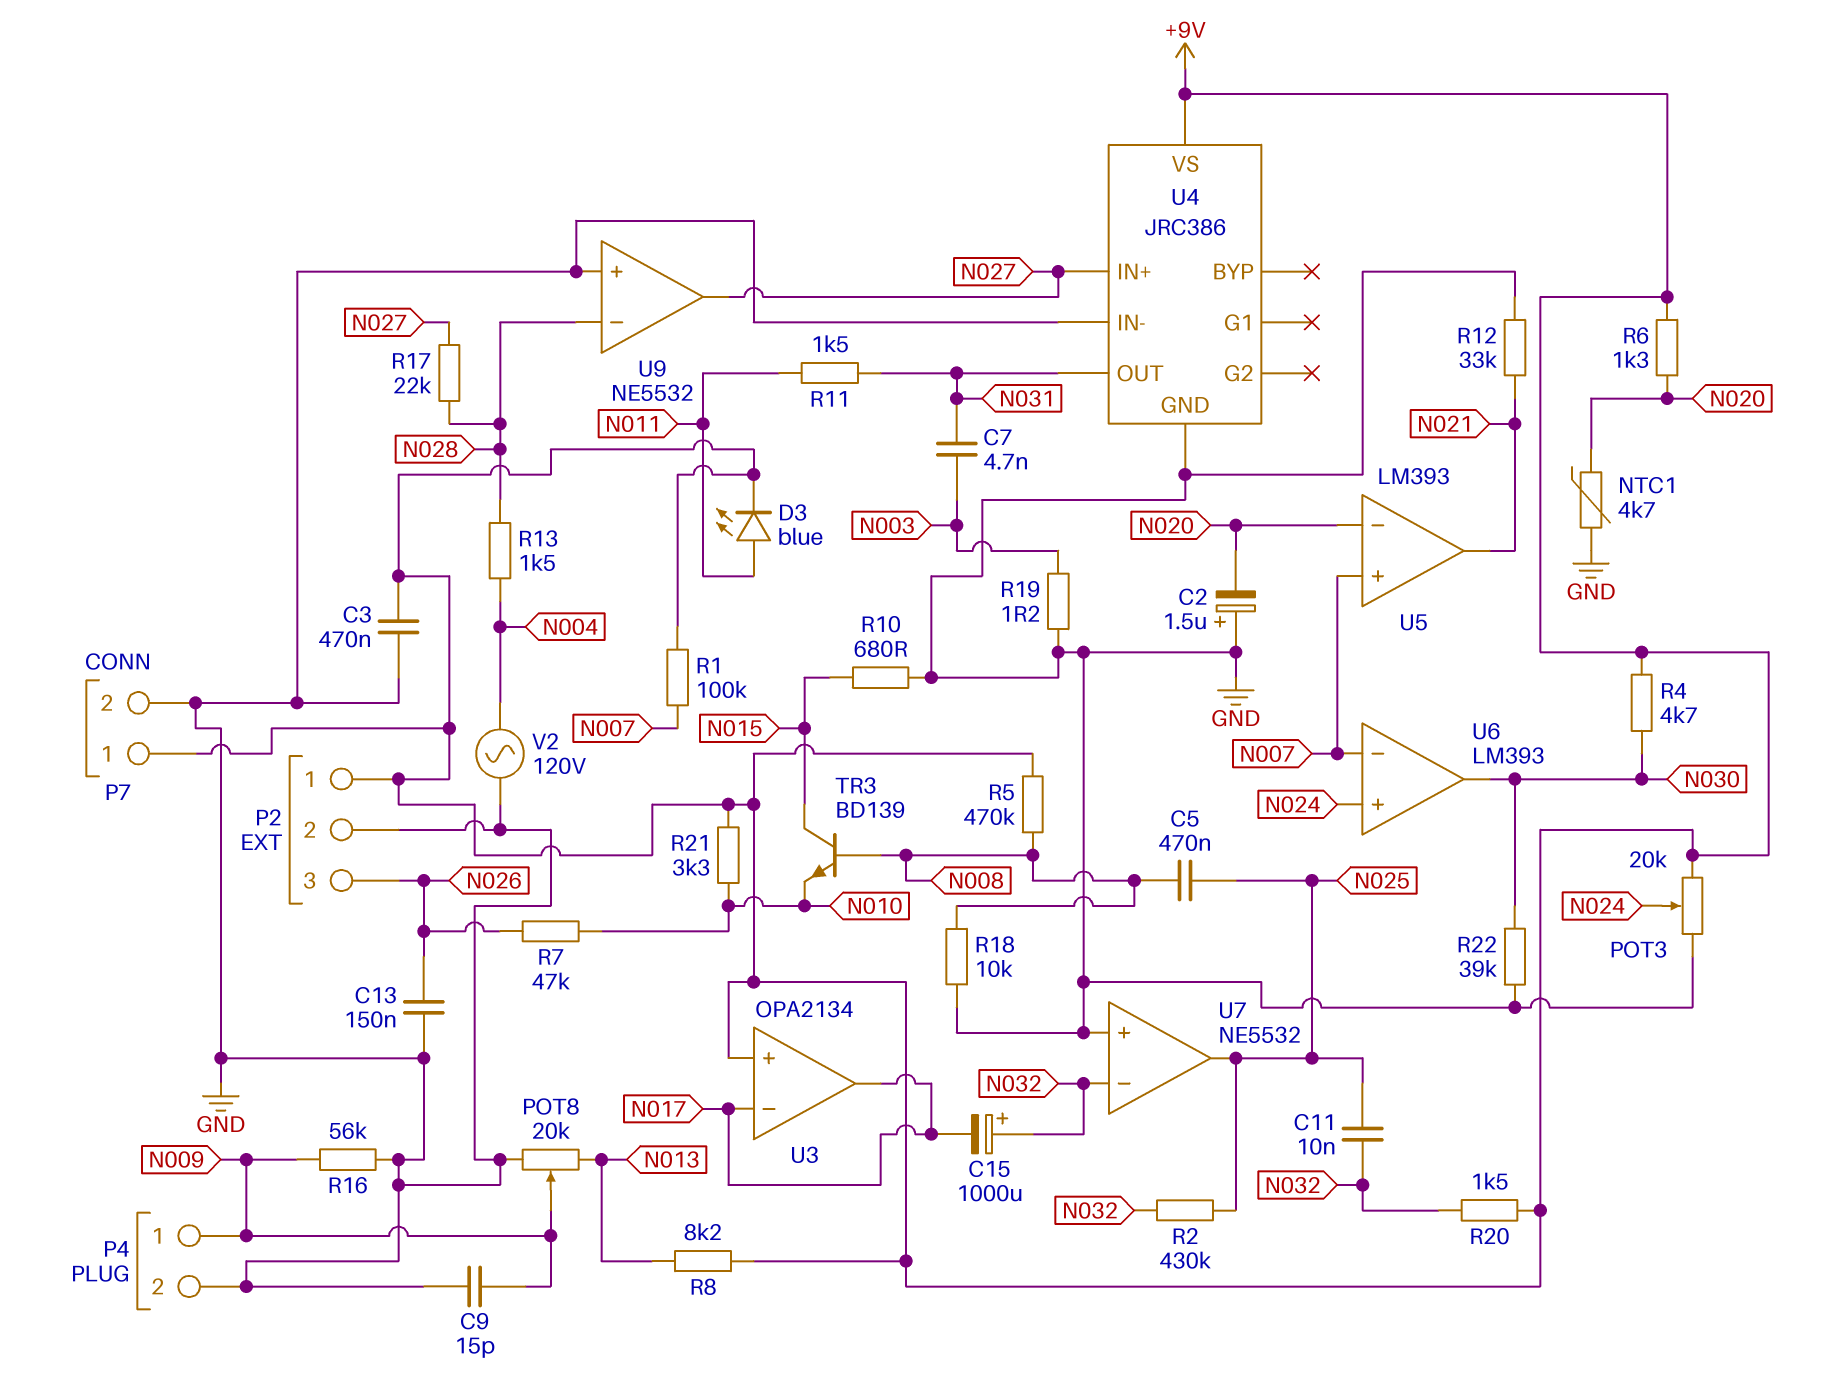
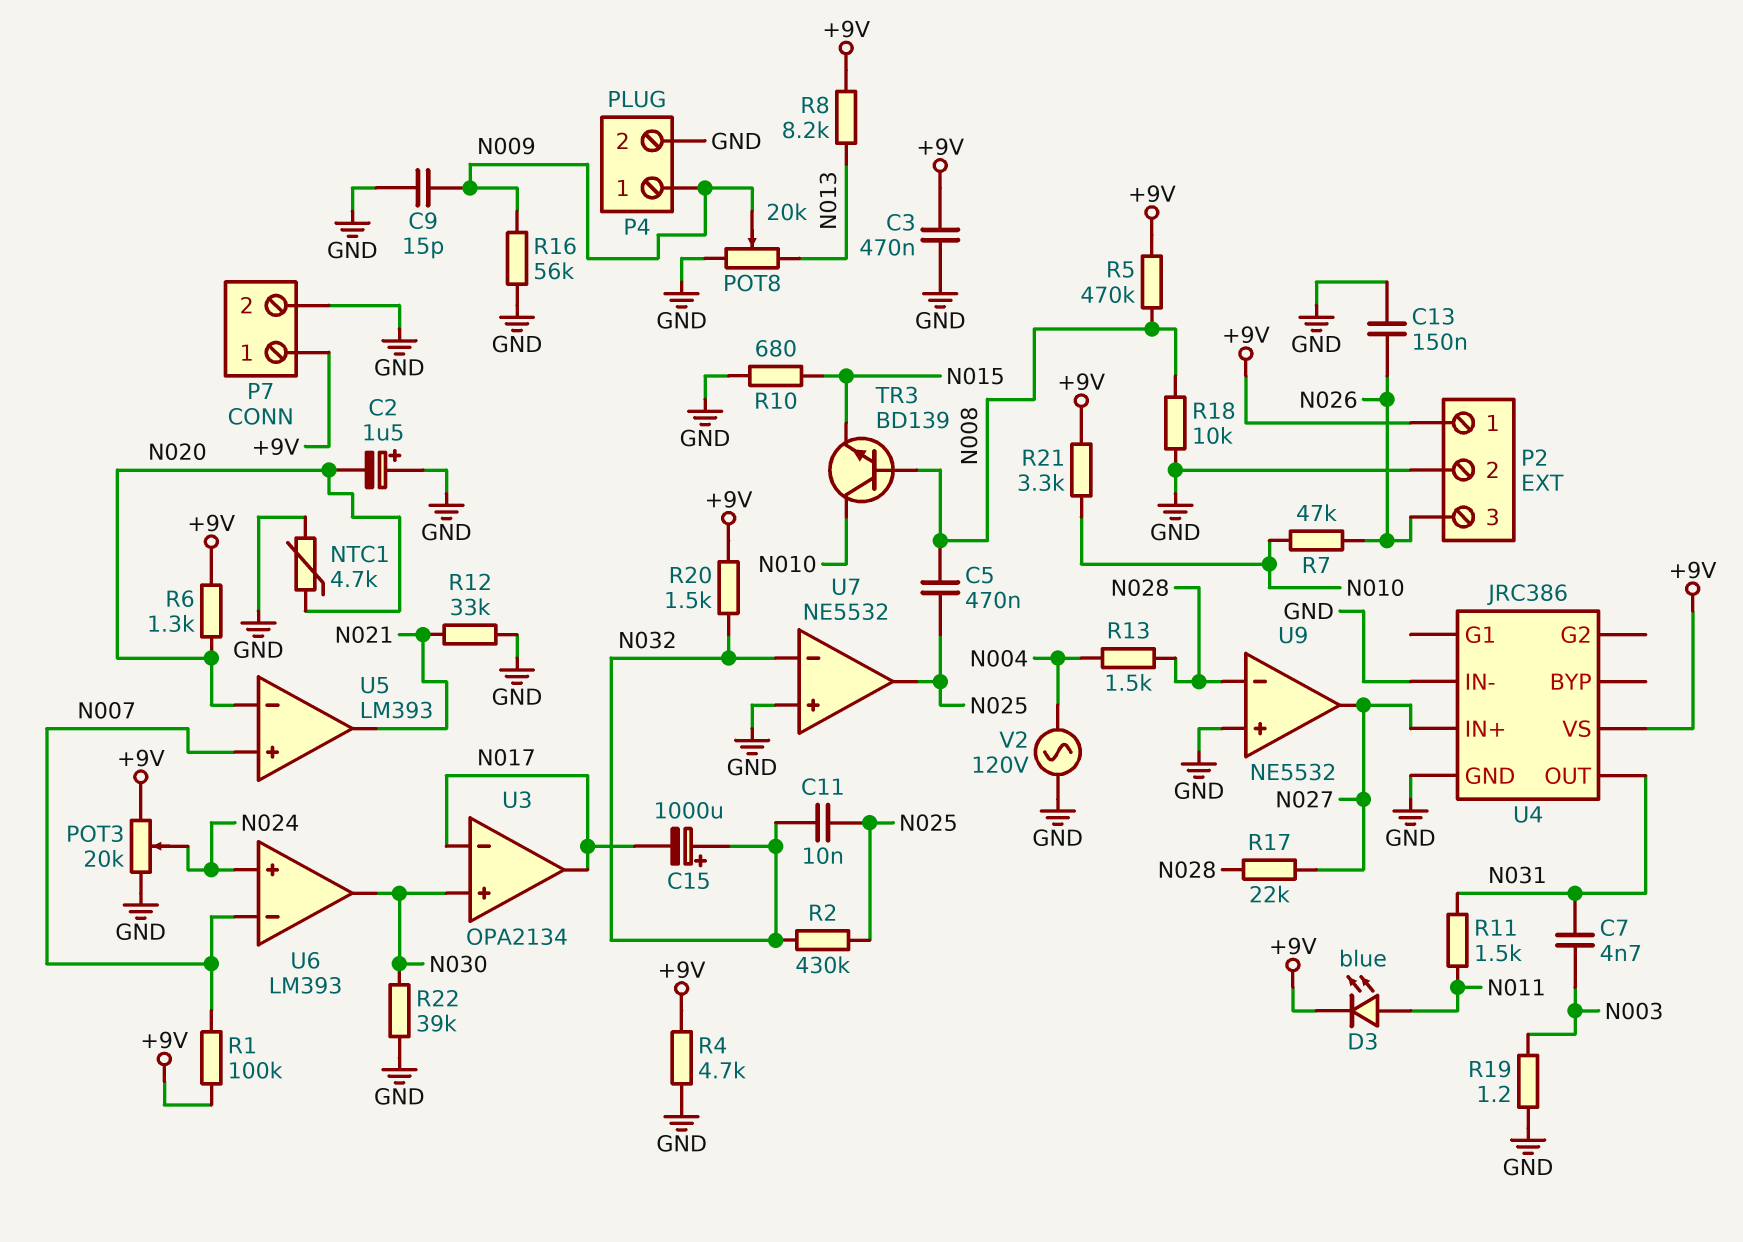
R4: 4.7k (+9V, N030) -> 4.7k (+9V, GND)
TR3: NPN BD139 (B N008, C N015, E N010) -> NPN BD139 (B N008, C N010, E N015)
U3 pin in+: +9V -> N030

